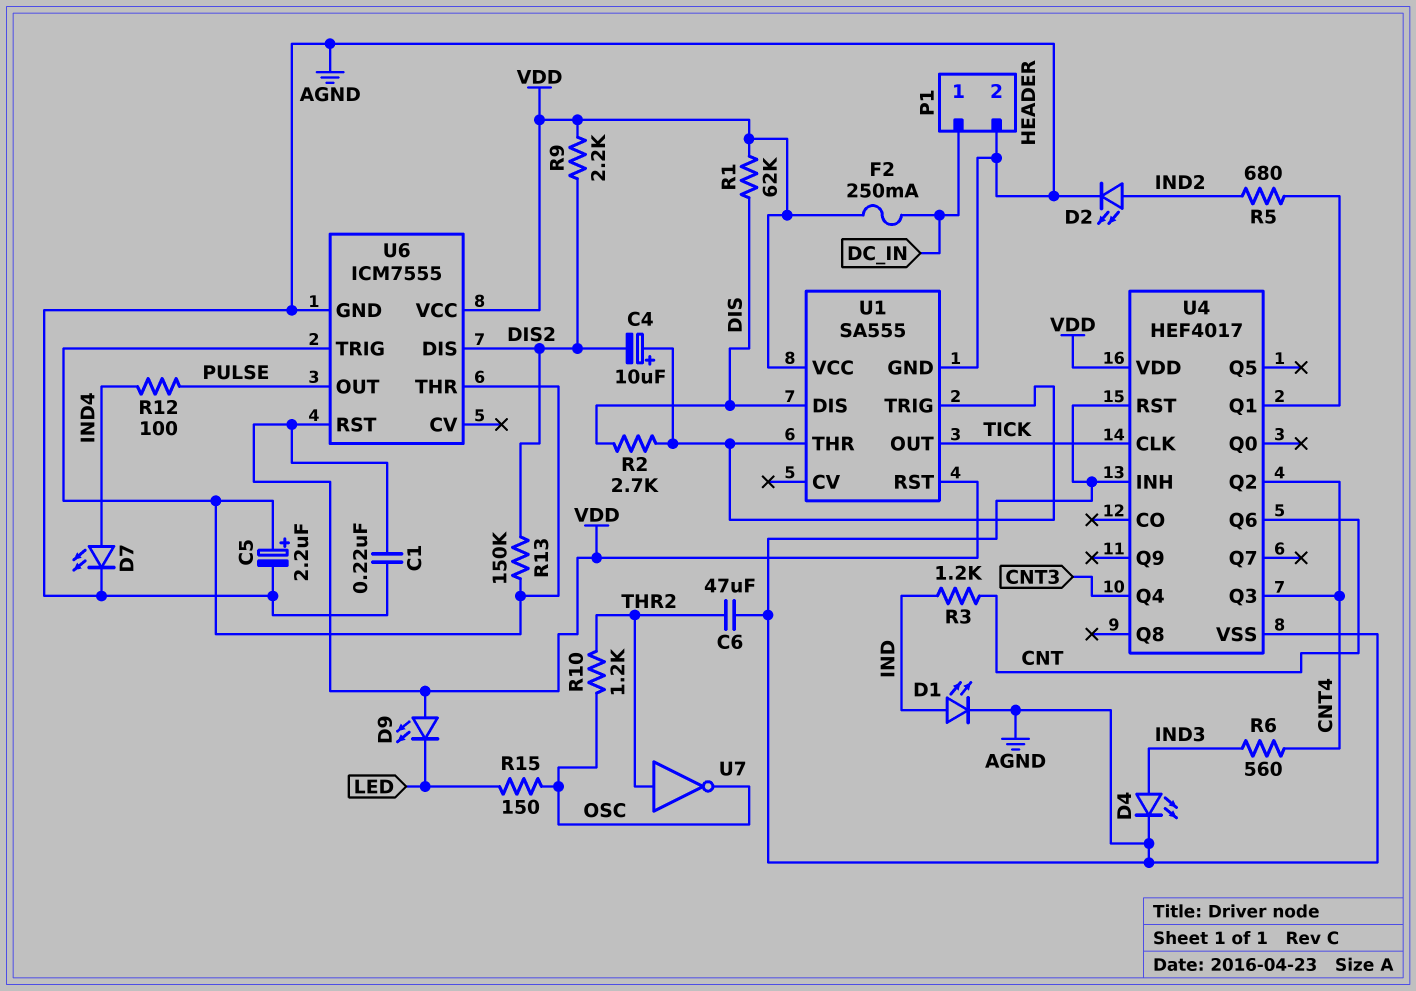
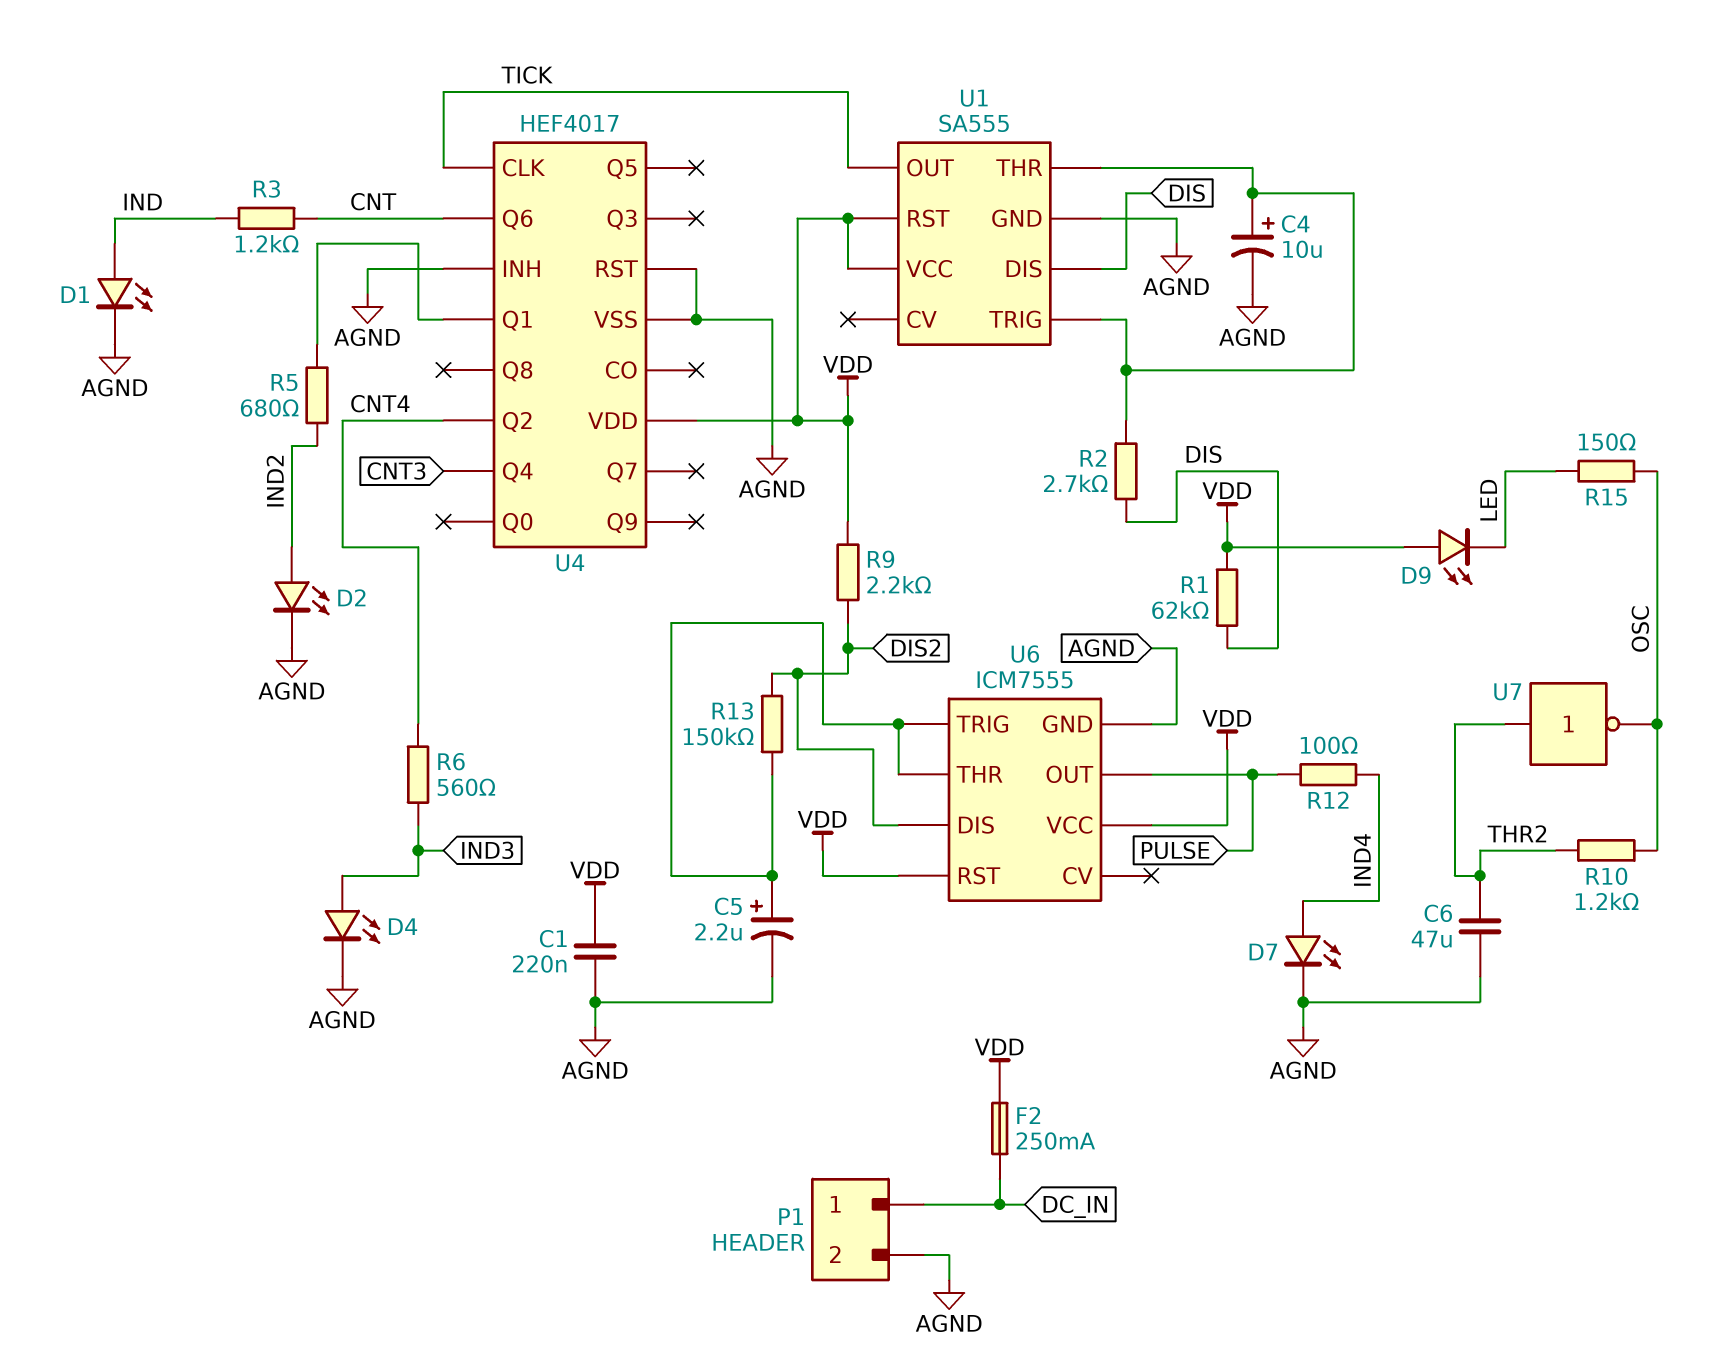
C4: 10uF (plus U1/THR, minus DIS2) -> 10uF (plus U1/THR, minus AGND)
U4 pin Q3: CNT4 -> none

